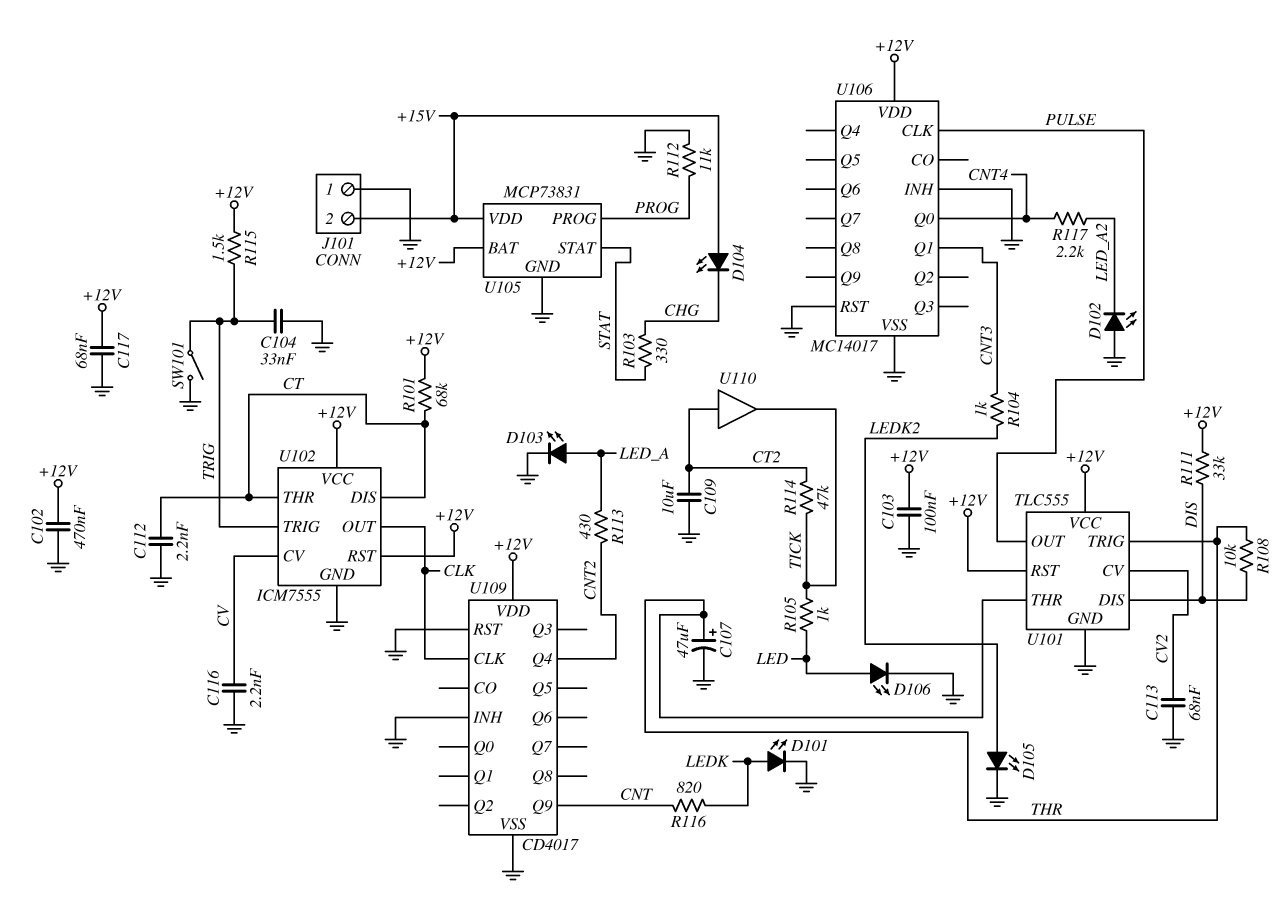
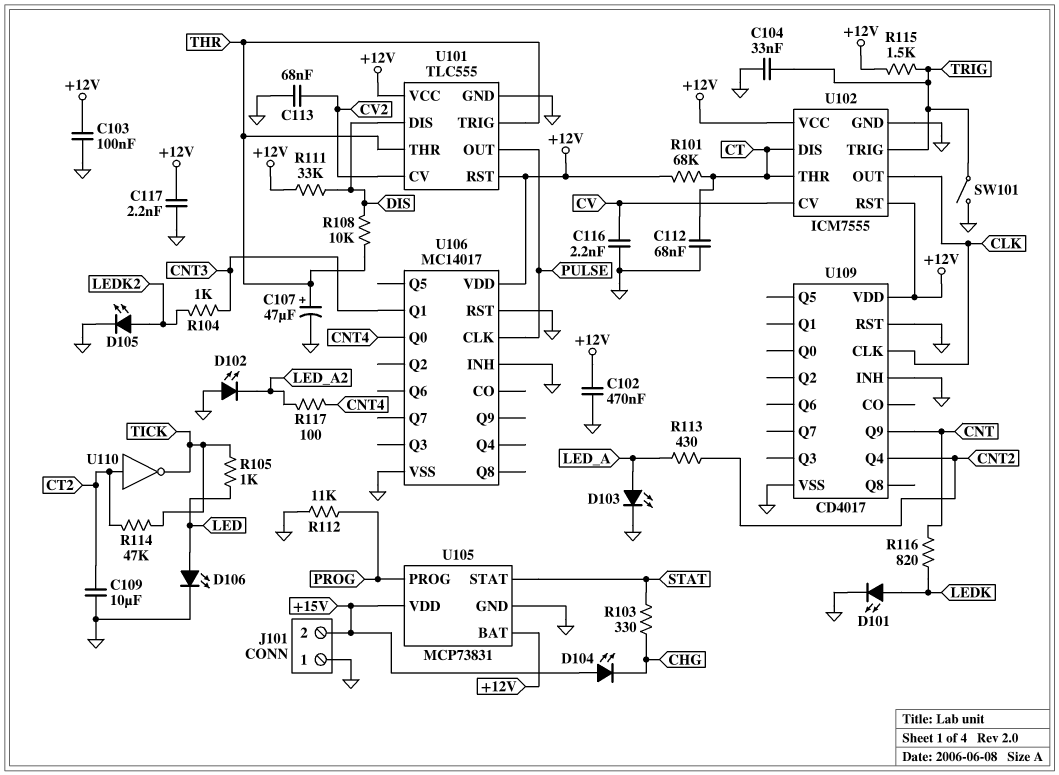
C112: 2.2nF (CT, GND) -> 68nF (CT, GND)
C117: 68nF (+12V, GND) -> 2.2nF (+12V, GND)
R117: 2.2k (CNT4, LED_A2) -> 100 (CNT4, LED_A2)
U110: buffer (in CT2, out TICK) -> NOT (in CT2, out TICK)

